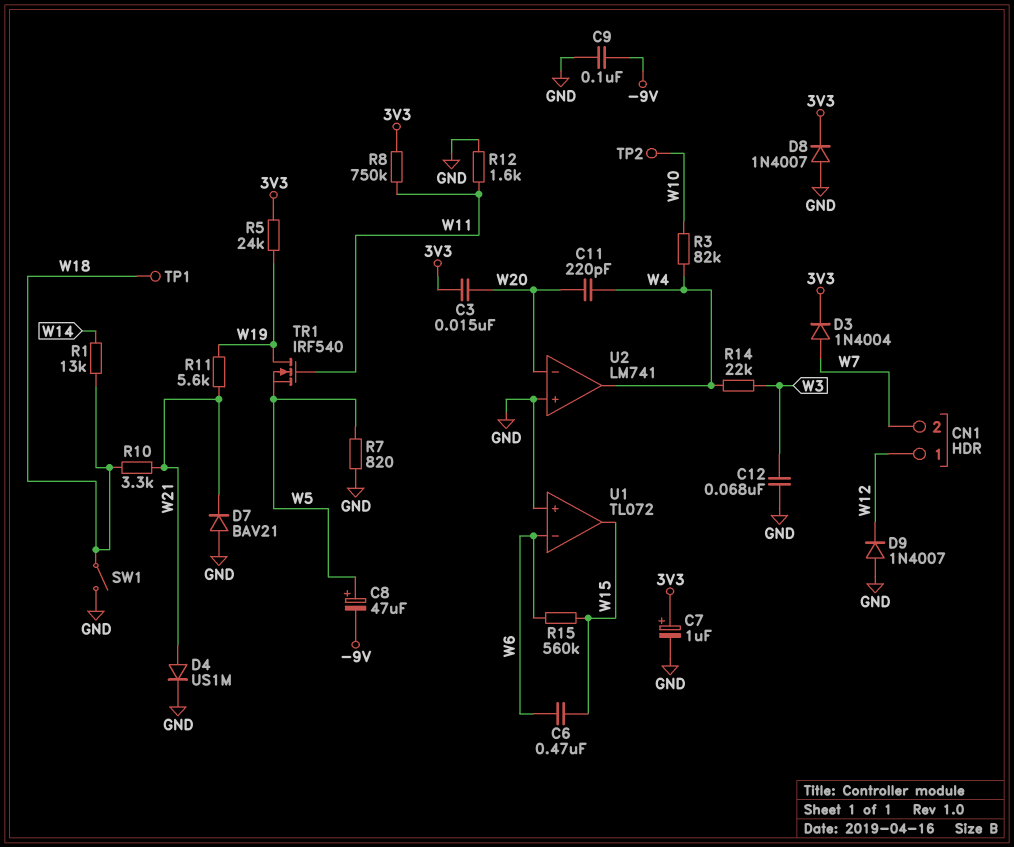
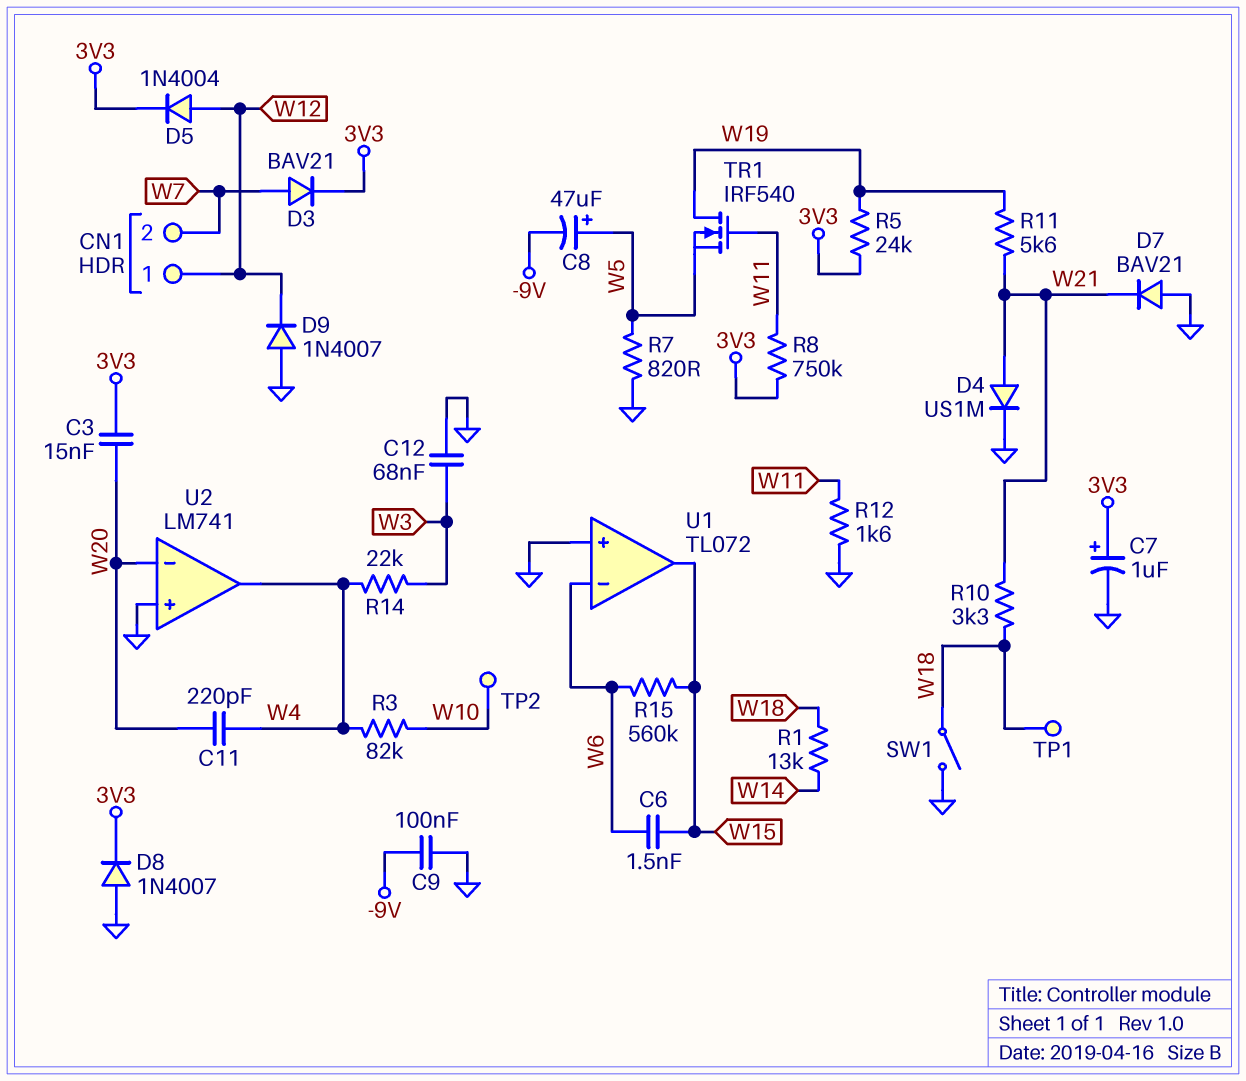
C6: 470nF (W6, W15) -> 1.5nF (W6, W15)
D3: diode 1N4004 (A W7, K 3V3) -> diode BAV21 (A W7, K 3V3)
D5: none -> diode 1N4004 (A W12, K 3V3)

